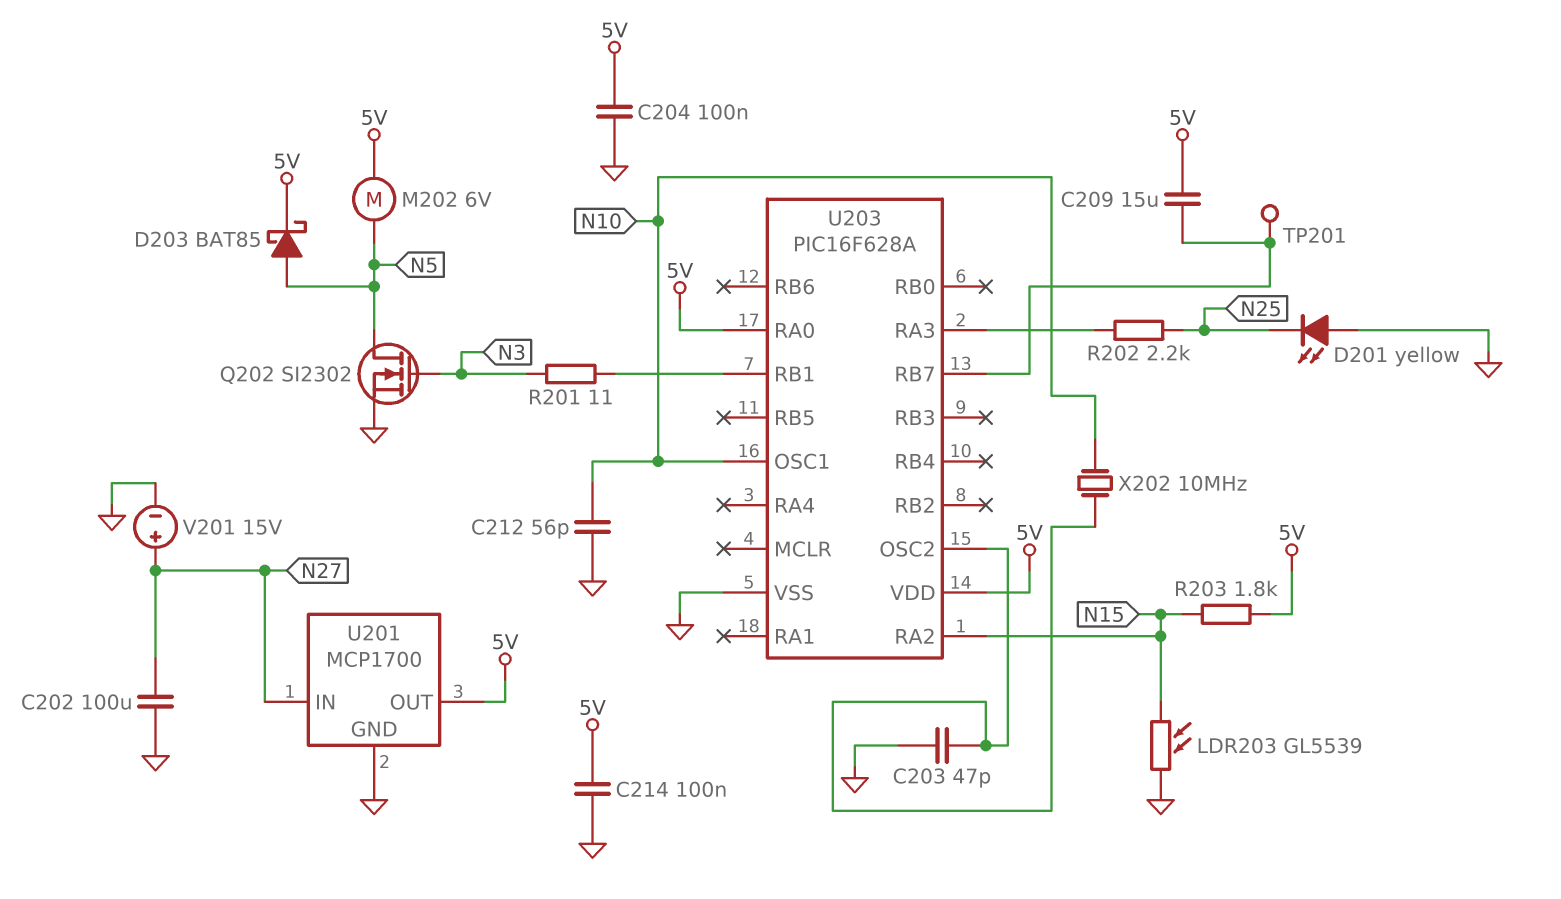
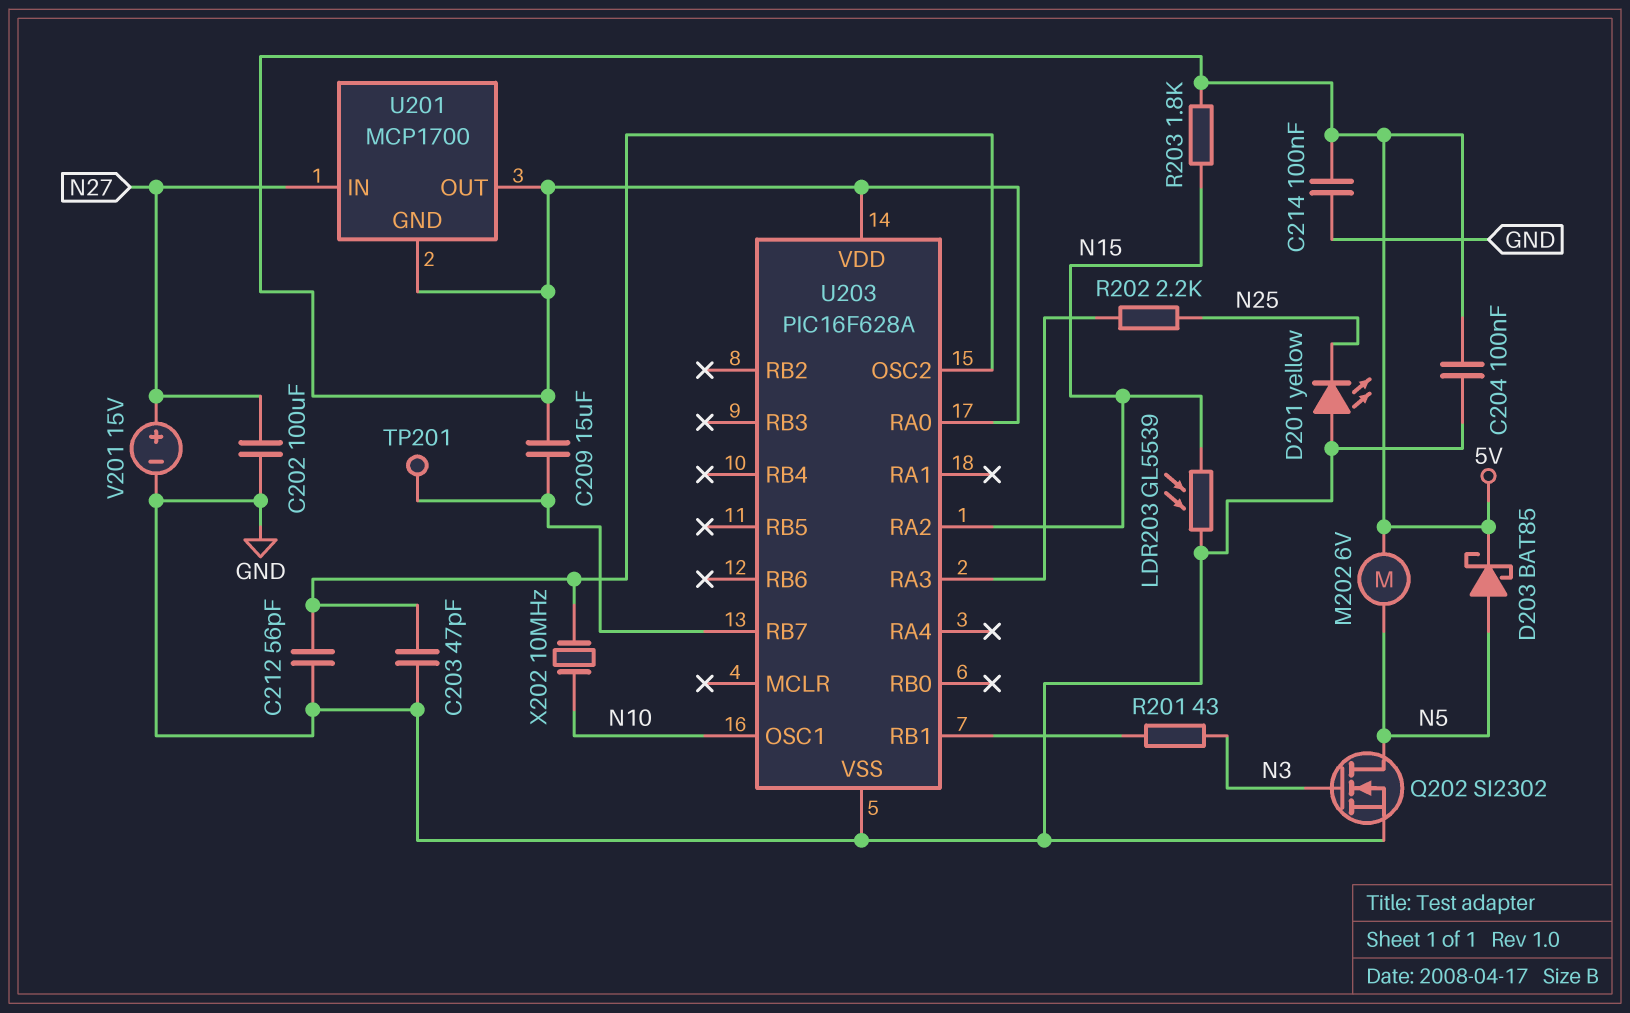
C212: 56pF (GND, N10) -> 56pF (GND, U203/OSC2)
R201: 11 (N3, U203/RB1) -> 43 (N3, U203/RB1)
U201 pin GND: GND -> 5V

